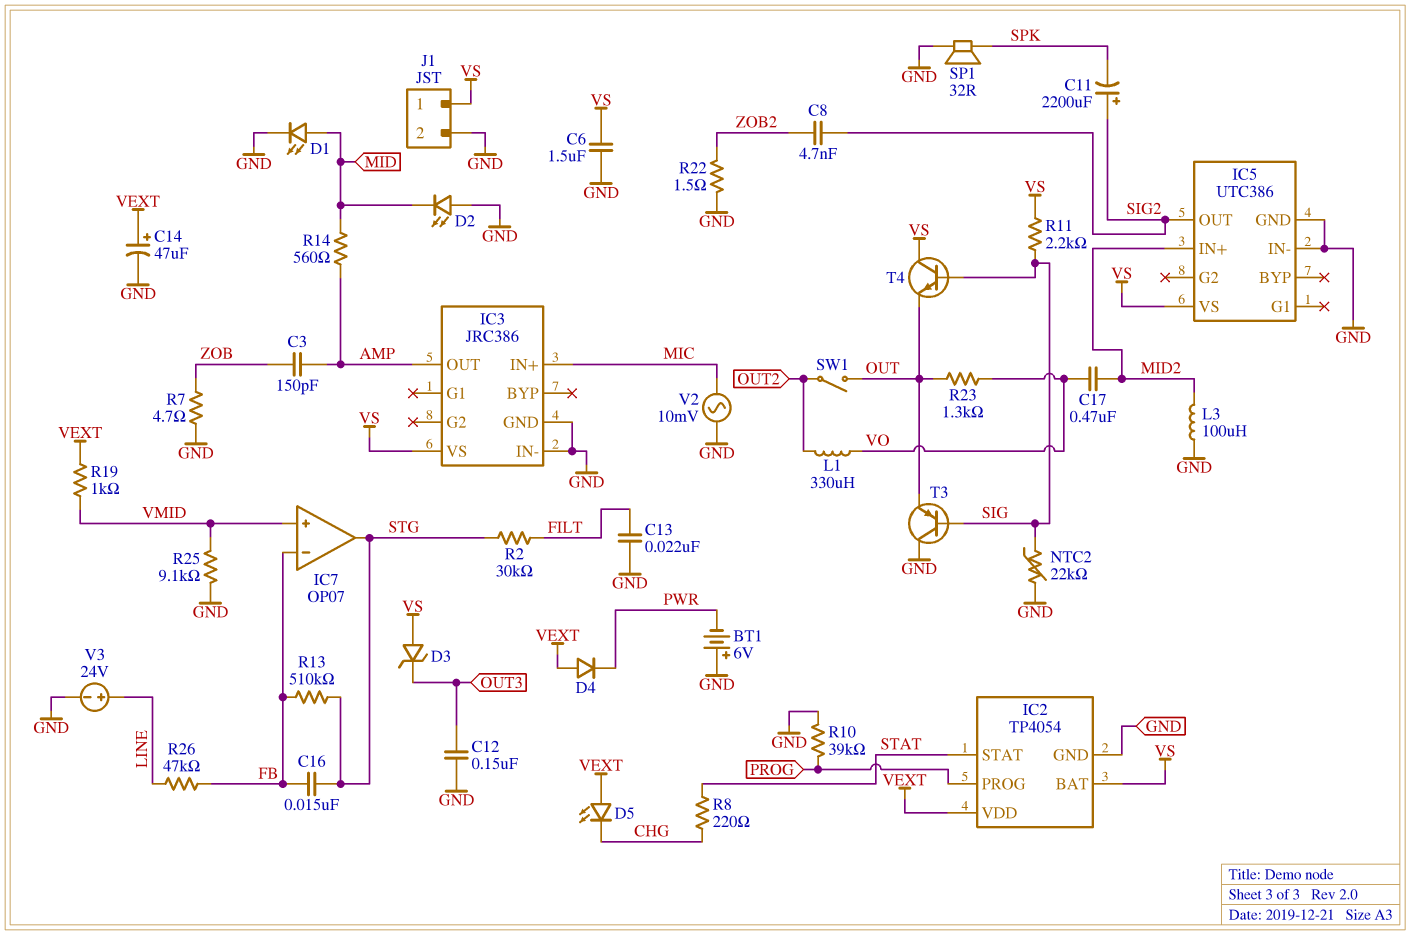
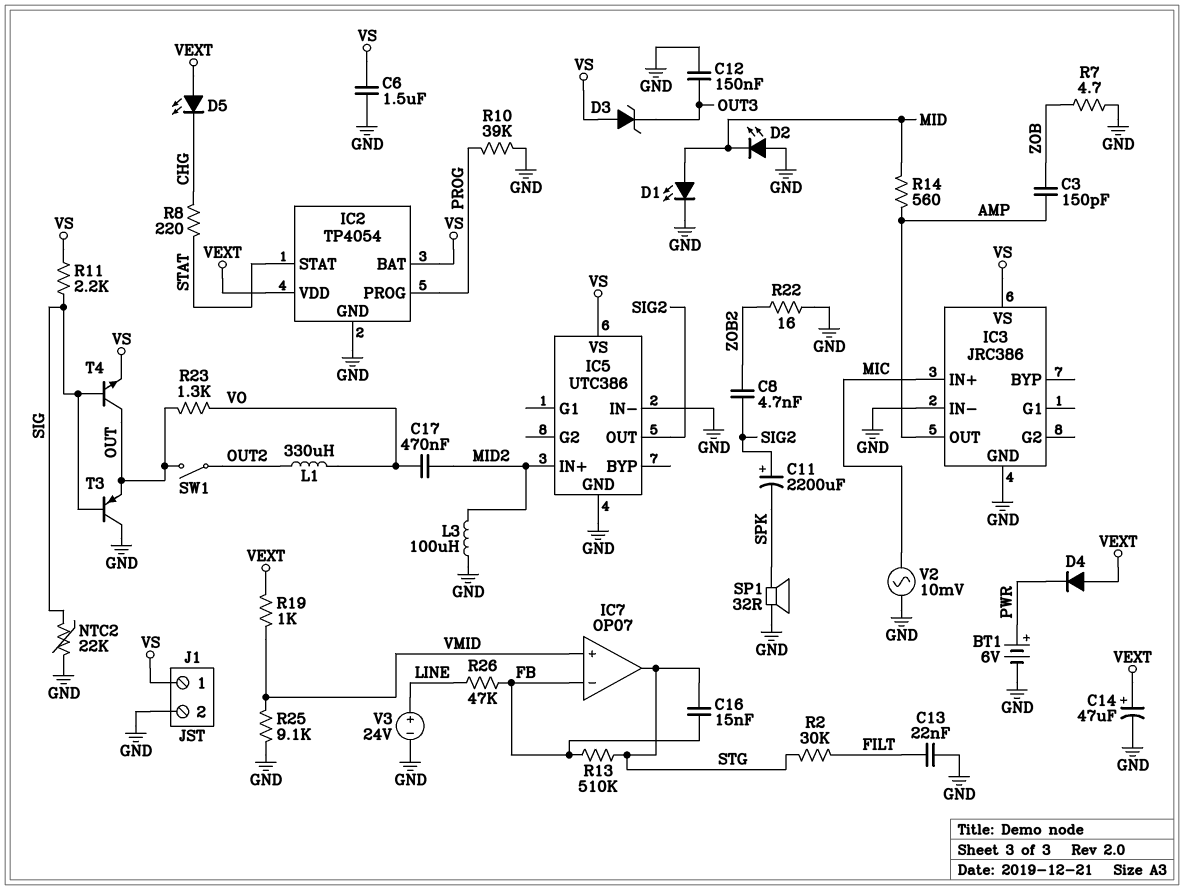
BT1: 6V (plus GND, minus PWR) -> 6V (plus PWR, minus GND)
R22: 1.5 (GND, ZOB2) -> 16 (GND, ZOB2)
T4: NPN (B SIG, C VS, E OUT) -> NPN (B SIG, C OUT, E VS)

